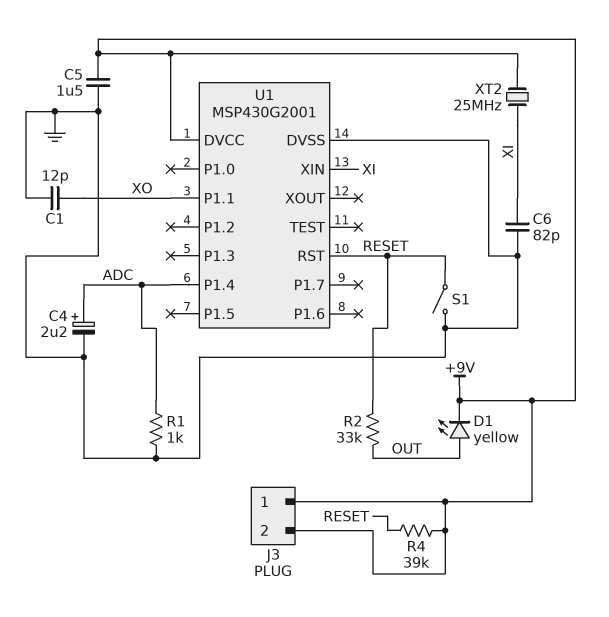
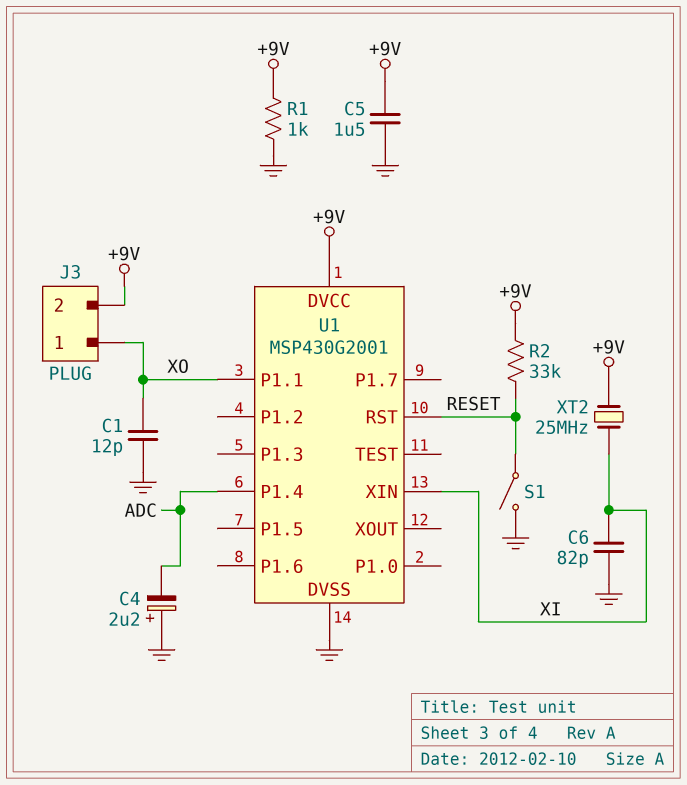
C4: 2.2uF (plus ADC, minus GND) -> 2.2uF (plus GND, minus ADC)
D1: LED yellow (A OUT, K +9V) -> none
J3 pin 1: +9V -> XO
R1: 1k (ADC, GND) -> 1k (+9V, GND)
R2: 33k (OUT, RESET) -> 33k (+9V, RESET)
R4: 39k (+9V, RESET) -> none

